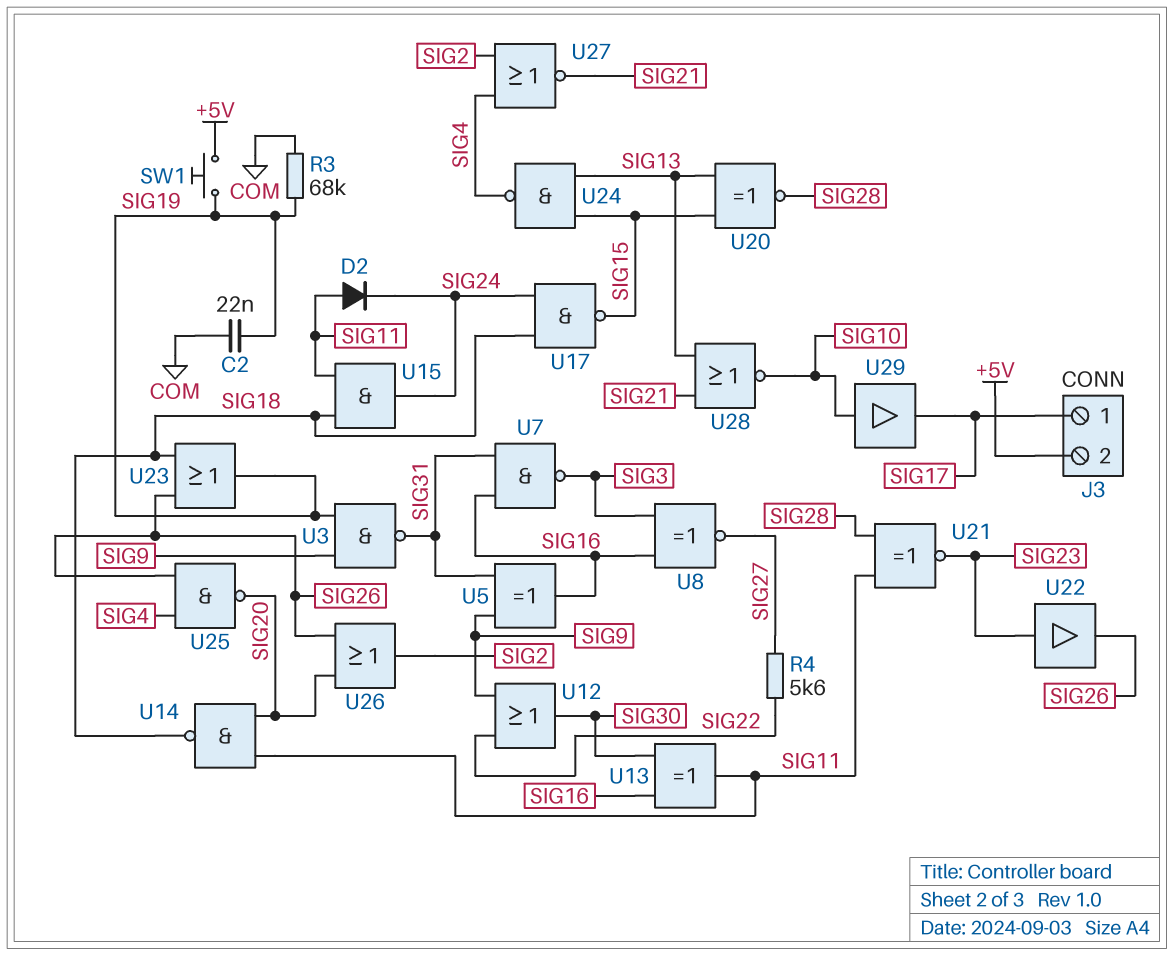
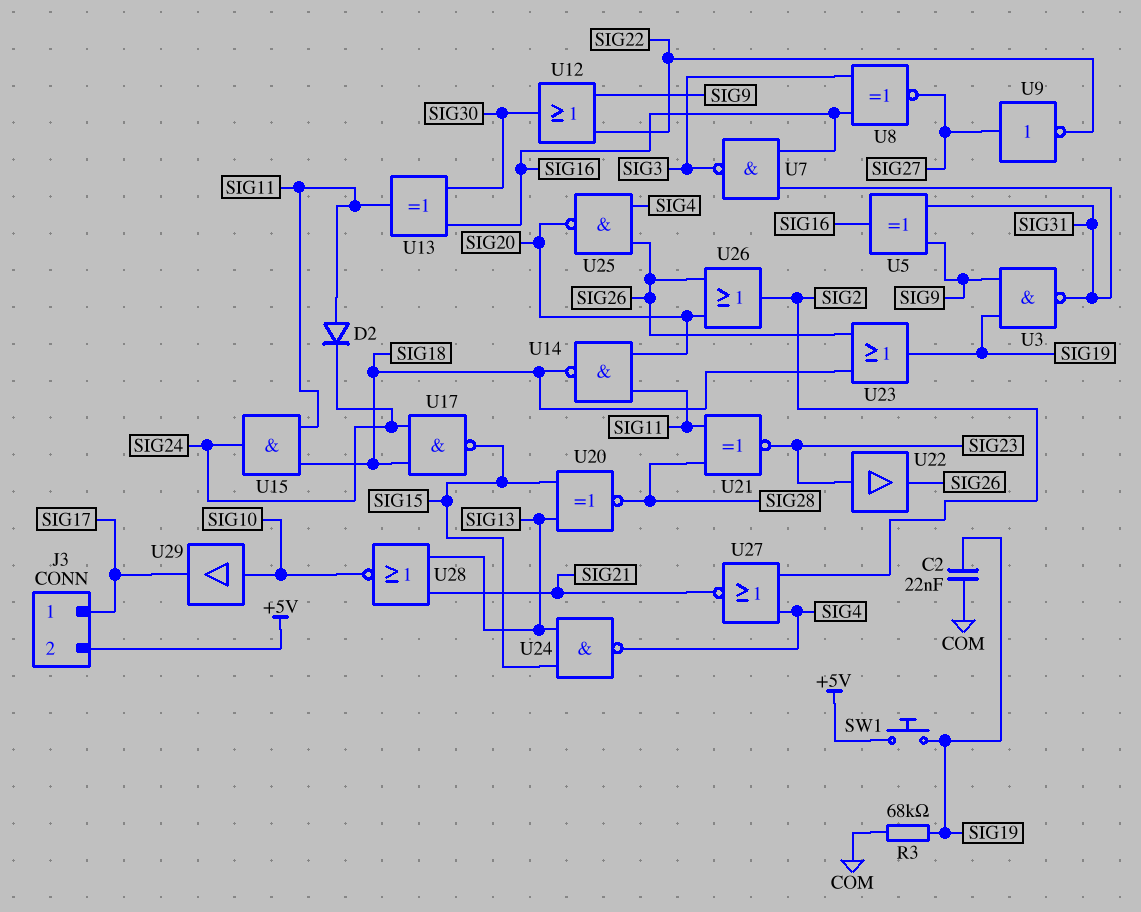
R4: 5.6k (SIG22, SIG27) -> none
U9: none -> NOT (in SIG27, out SIG22)

